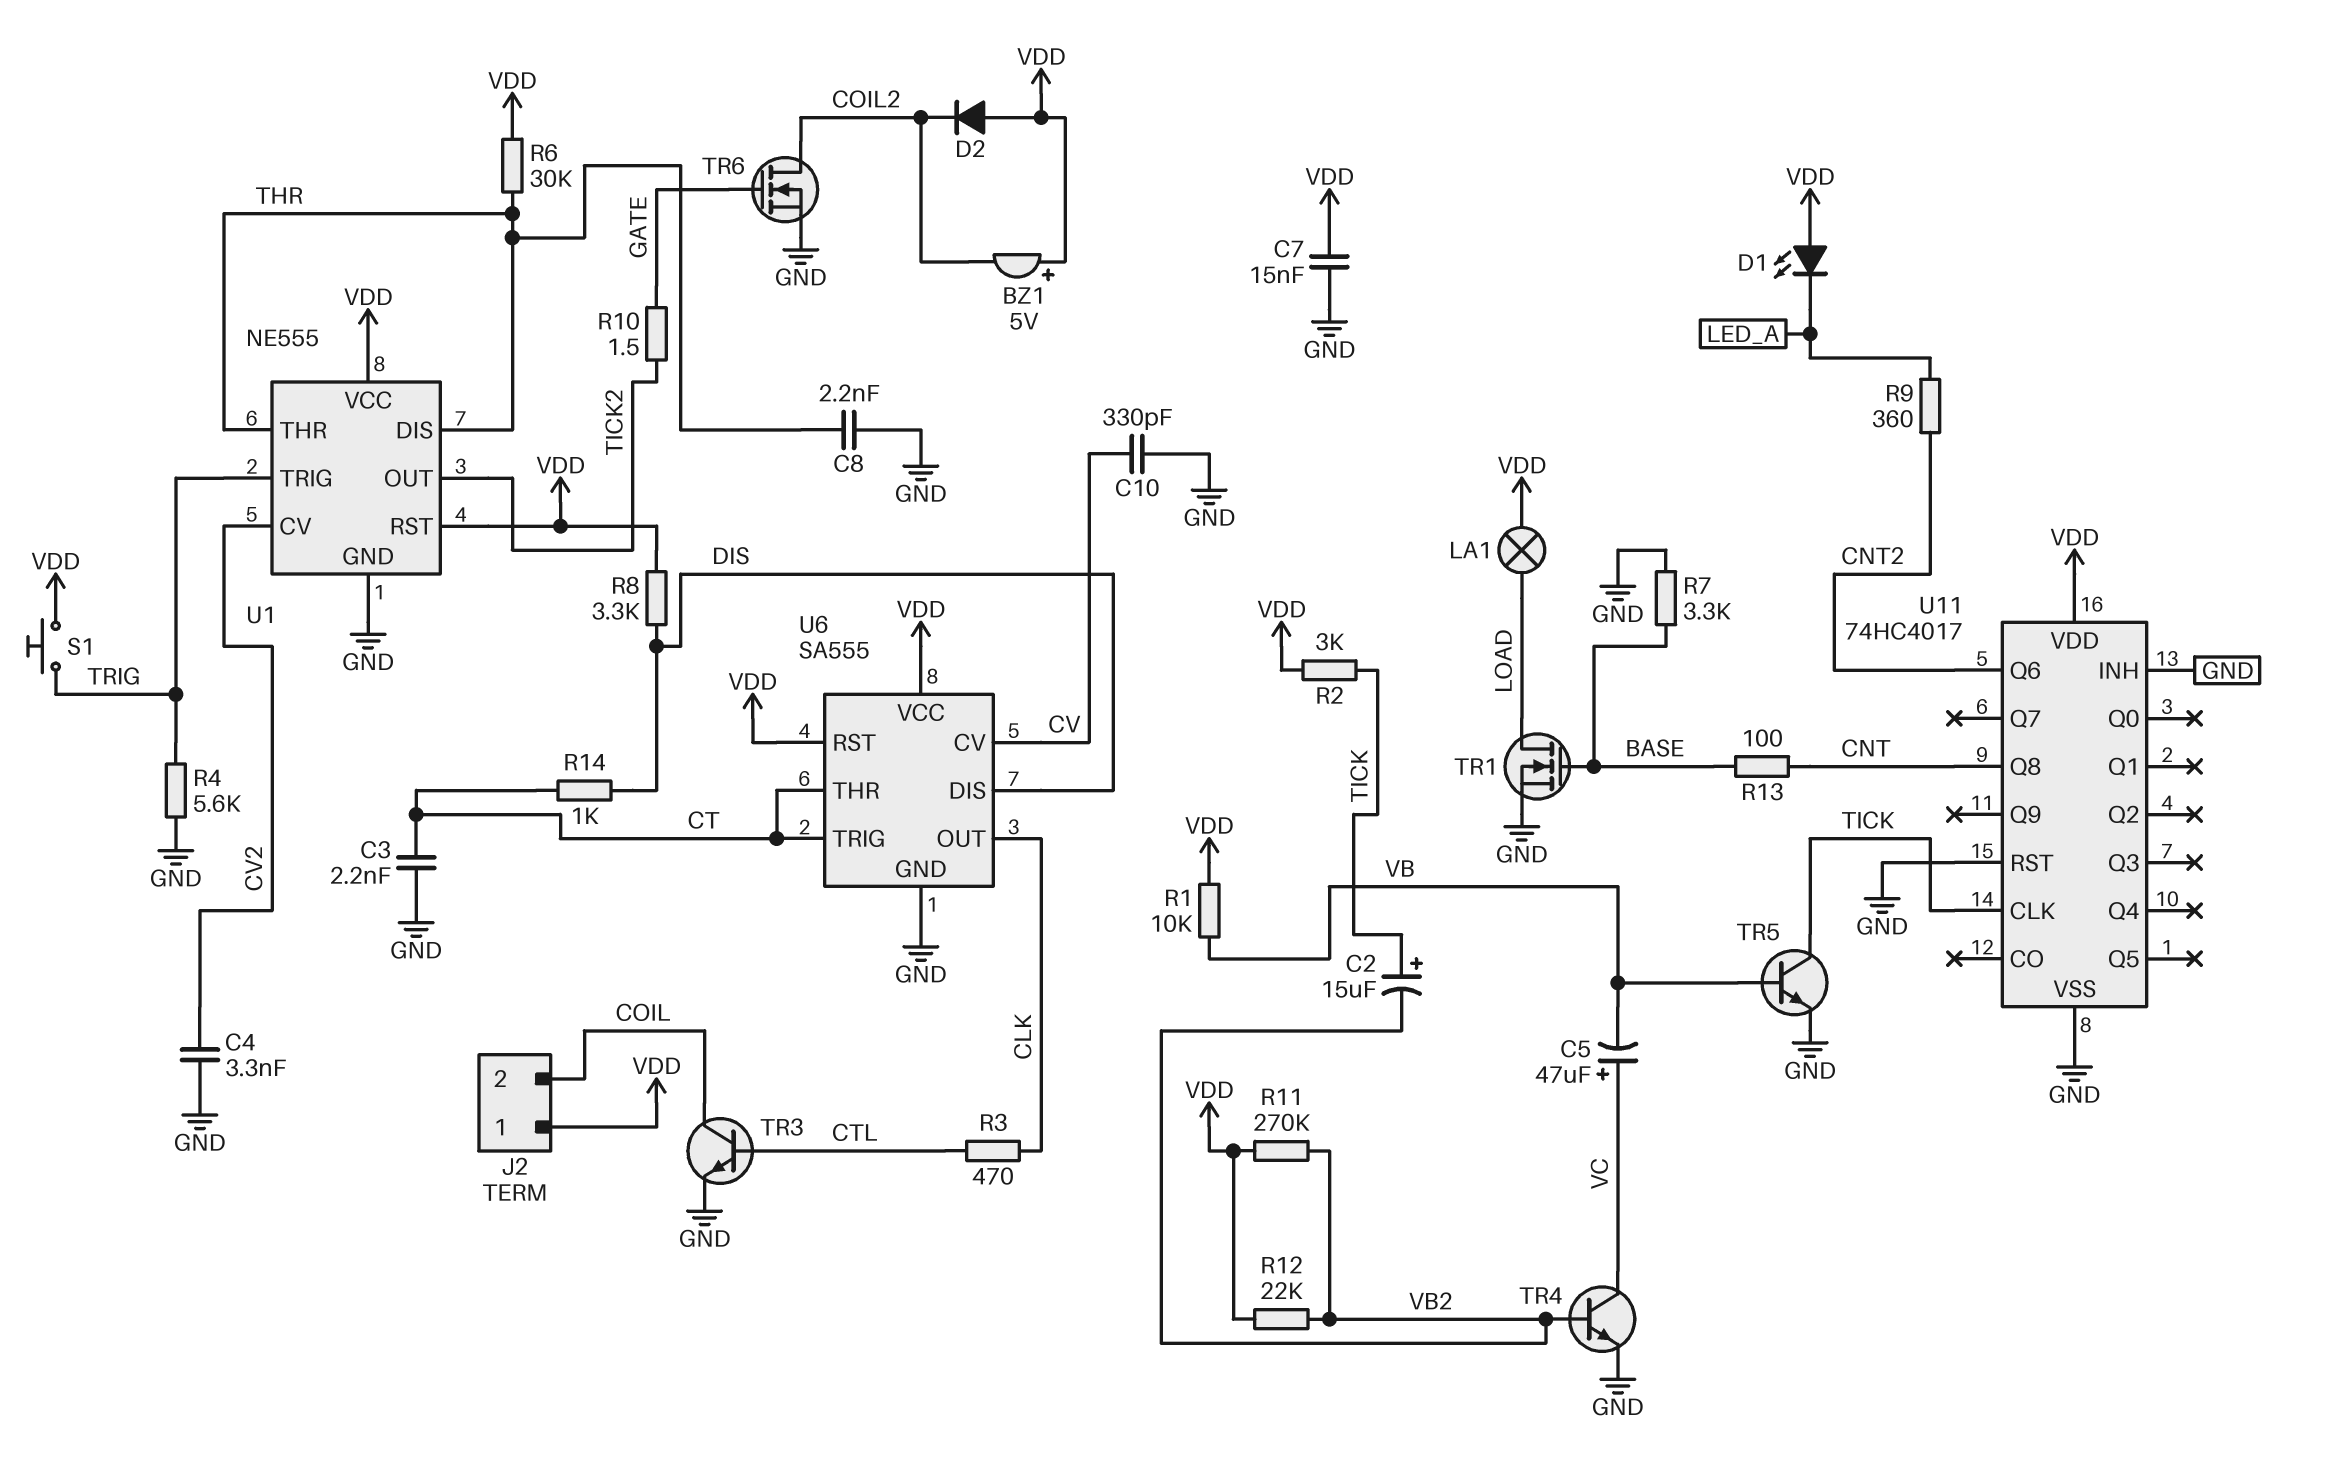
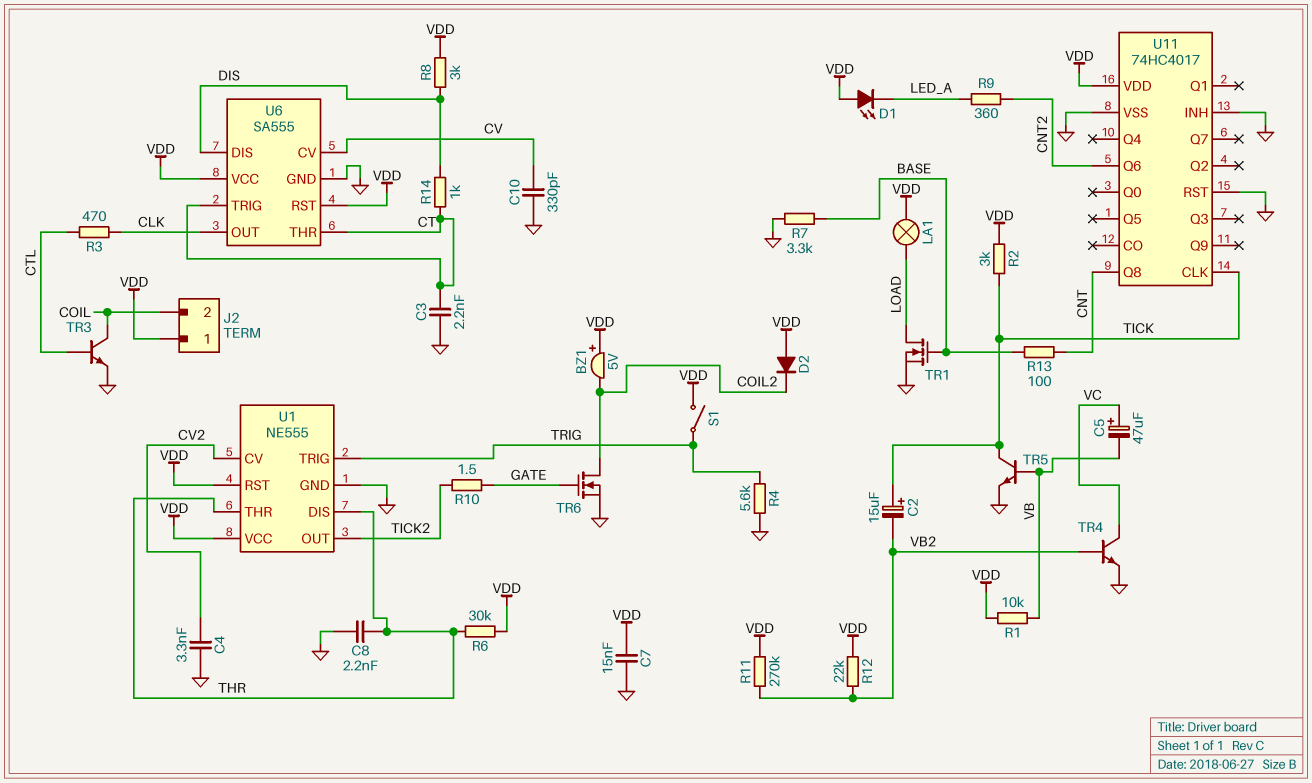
R8: 3.3k (DIS, VDD) -> 3k (DIS, VDD)
S1: button (TRIG, VDD) -> switch (TRIG, VDD)

